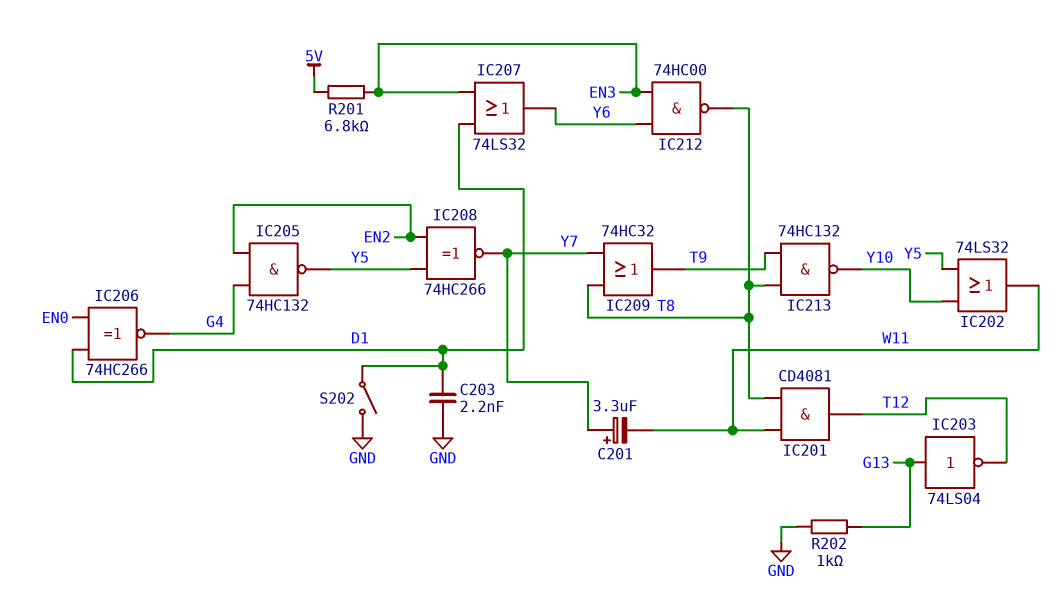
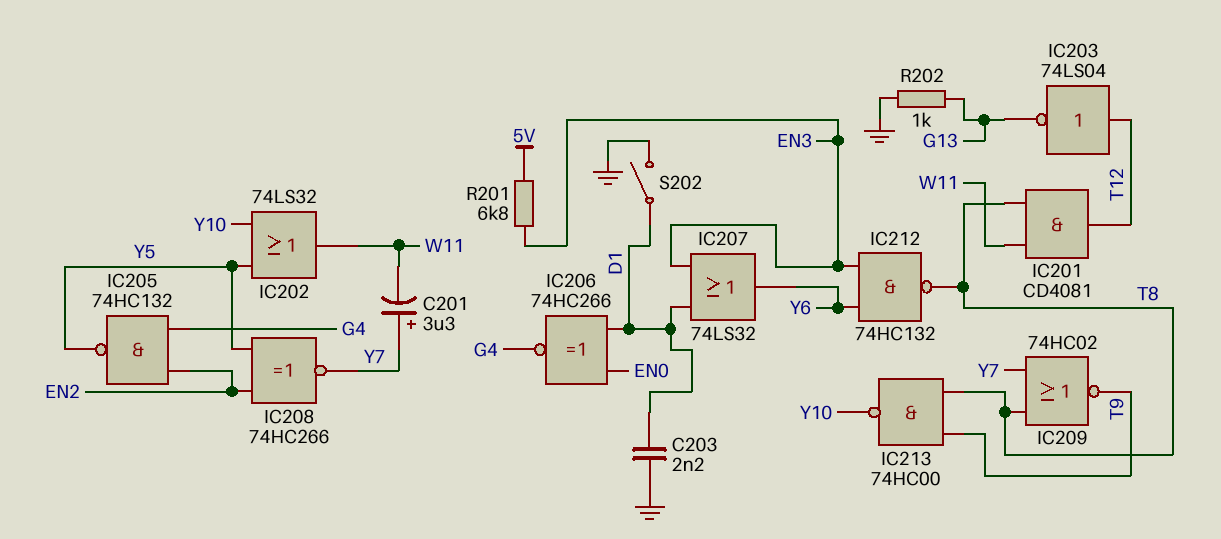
IC203: NOT 74LS04 (in G13, out T12) -> NOT 74LS04 (in T12, out G13)
IC209: OR 74HC32 (in T8, in Y7, out T9) -> NOR 74HC02 (in T8, in Y7, out T9)
IC212: NAND 74HC00 (in EN3, in Y6, out T8) -> NAND 74HC132 (in EN3, in Y6, out T8)
IC213: NAND 74HC132 (in T8, in T9, out Y10) -> NAND 74HC00 (in T8, in T9, out Y10)

